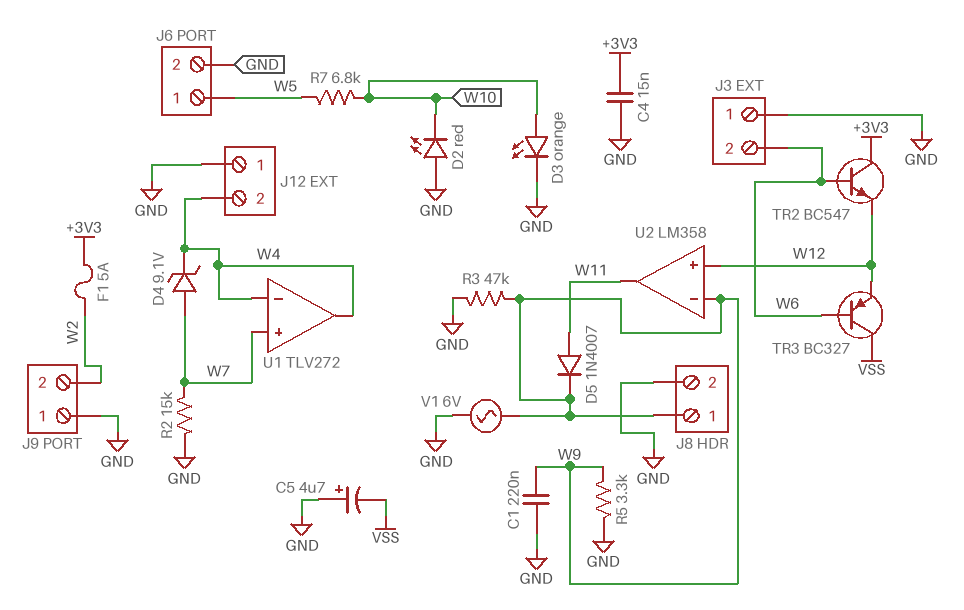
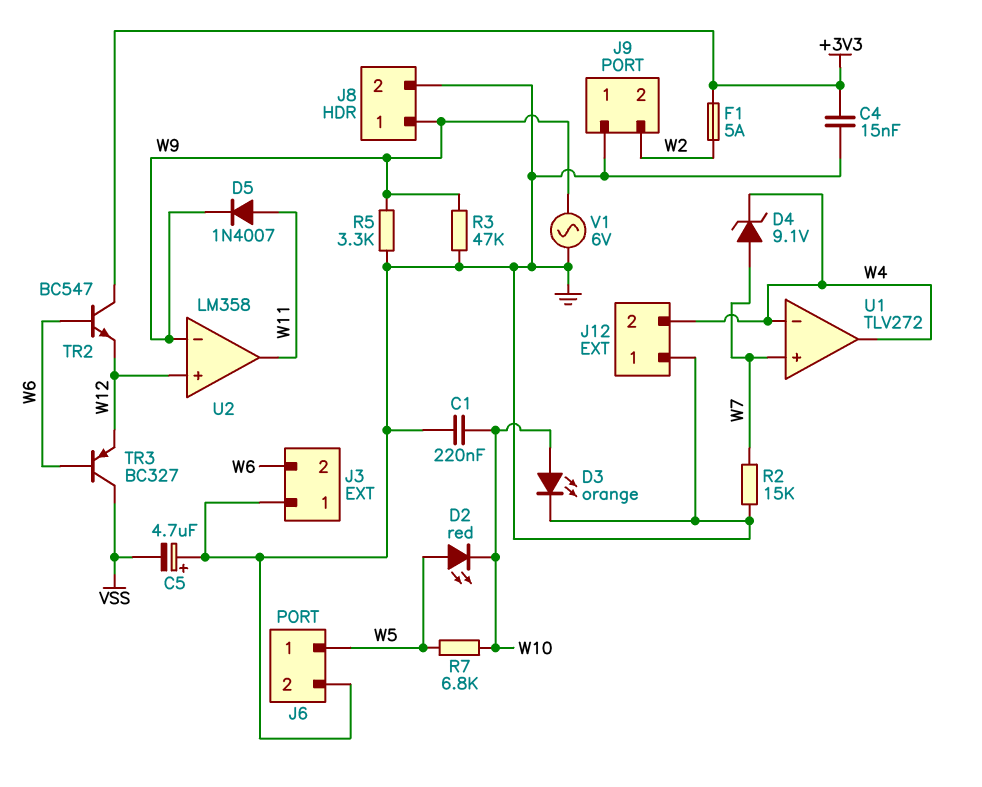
C1: 220nF (GND, W9) -> 220nF (GND, W10)
D2: LED red (A GND, K W10) -> LED red (A W5, K W10)

